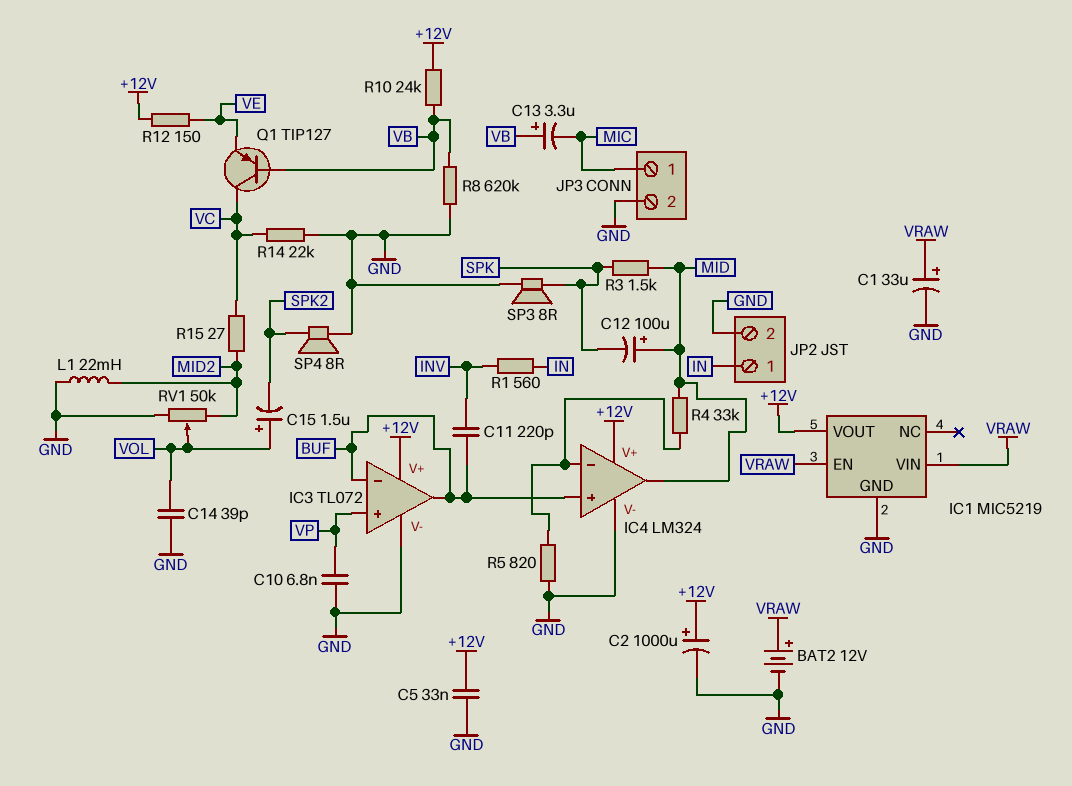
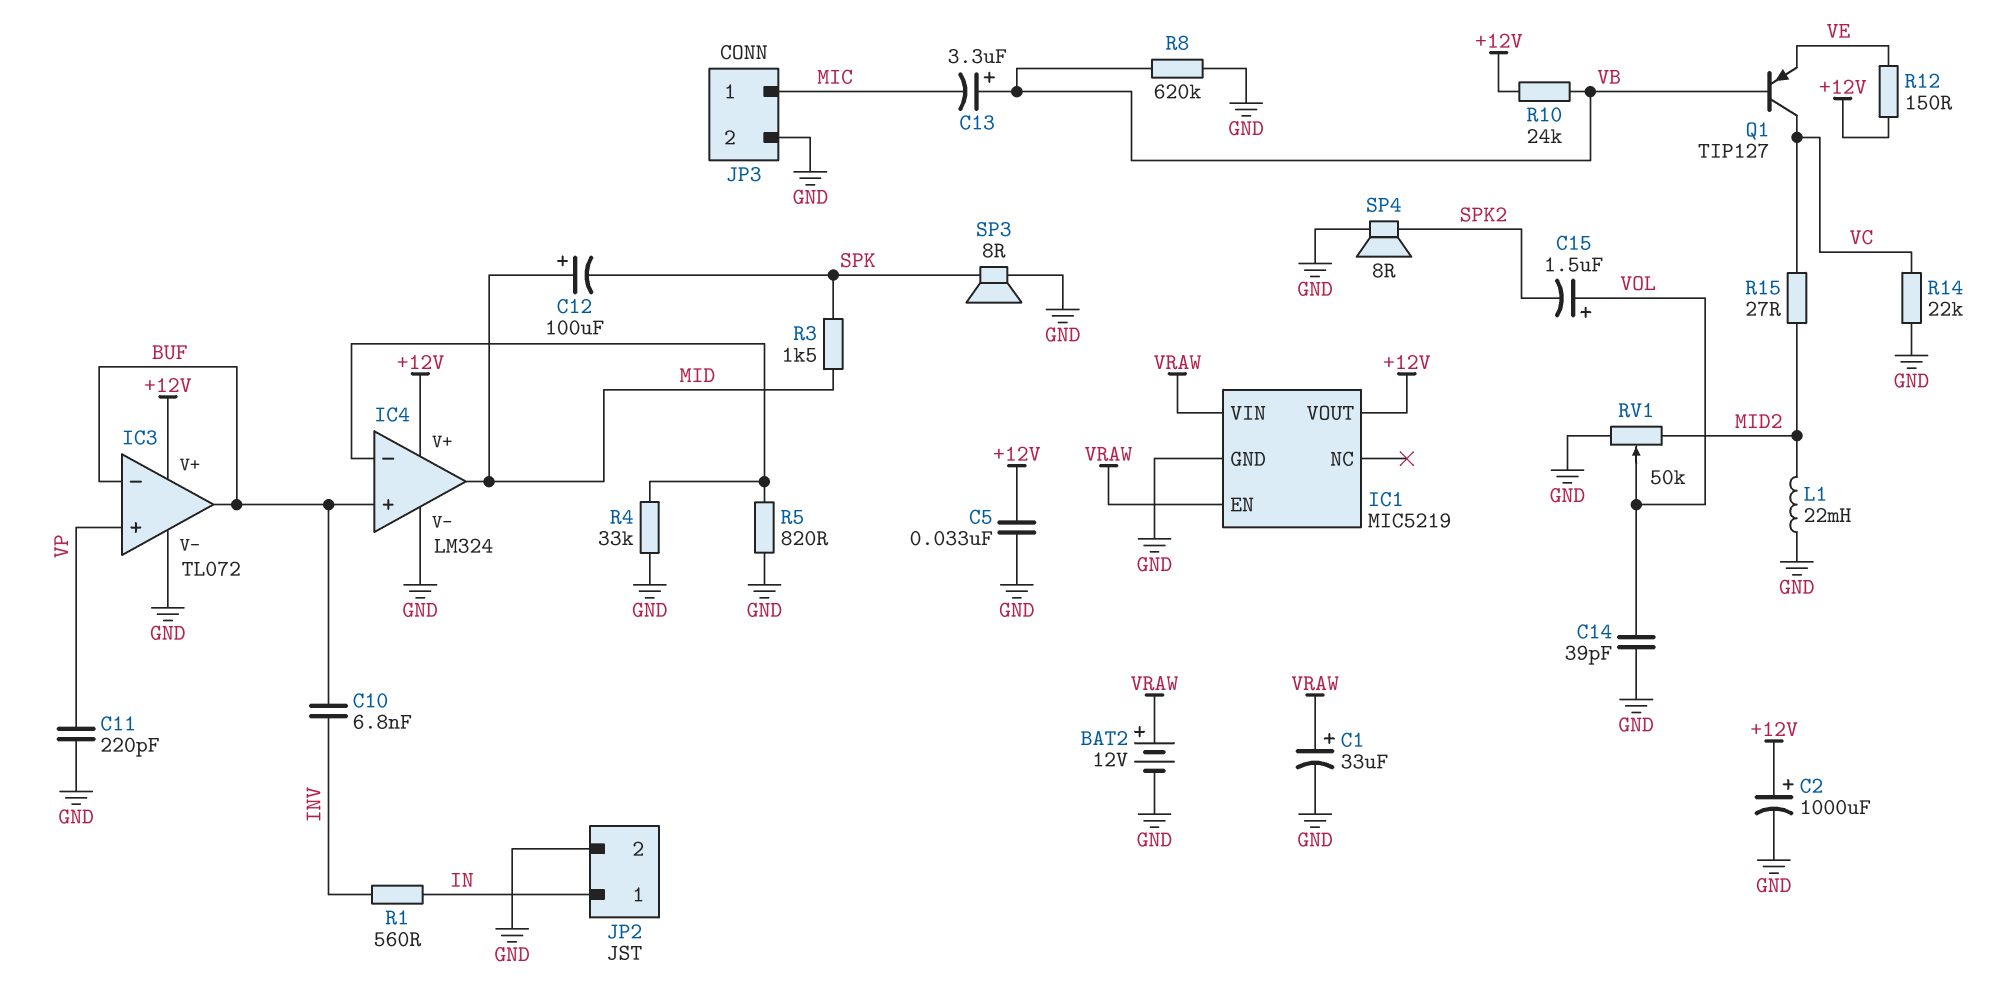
C10: 6.8nF (GND, VP) -> 6.8nF (BUF, INV)
C11: 220pF (BUF, INV) -> 220pF (GND, VP)
R4: 33k (IC4/in-, MID) -> 33k (GND, IC4/in-)

